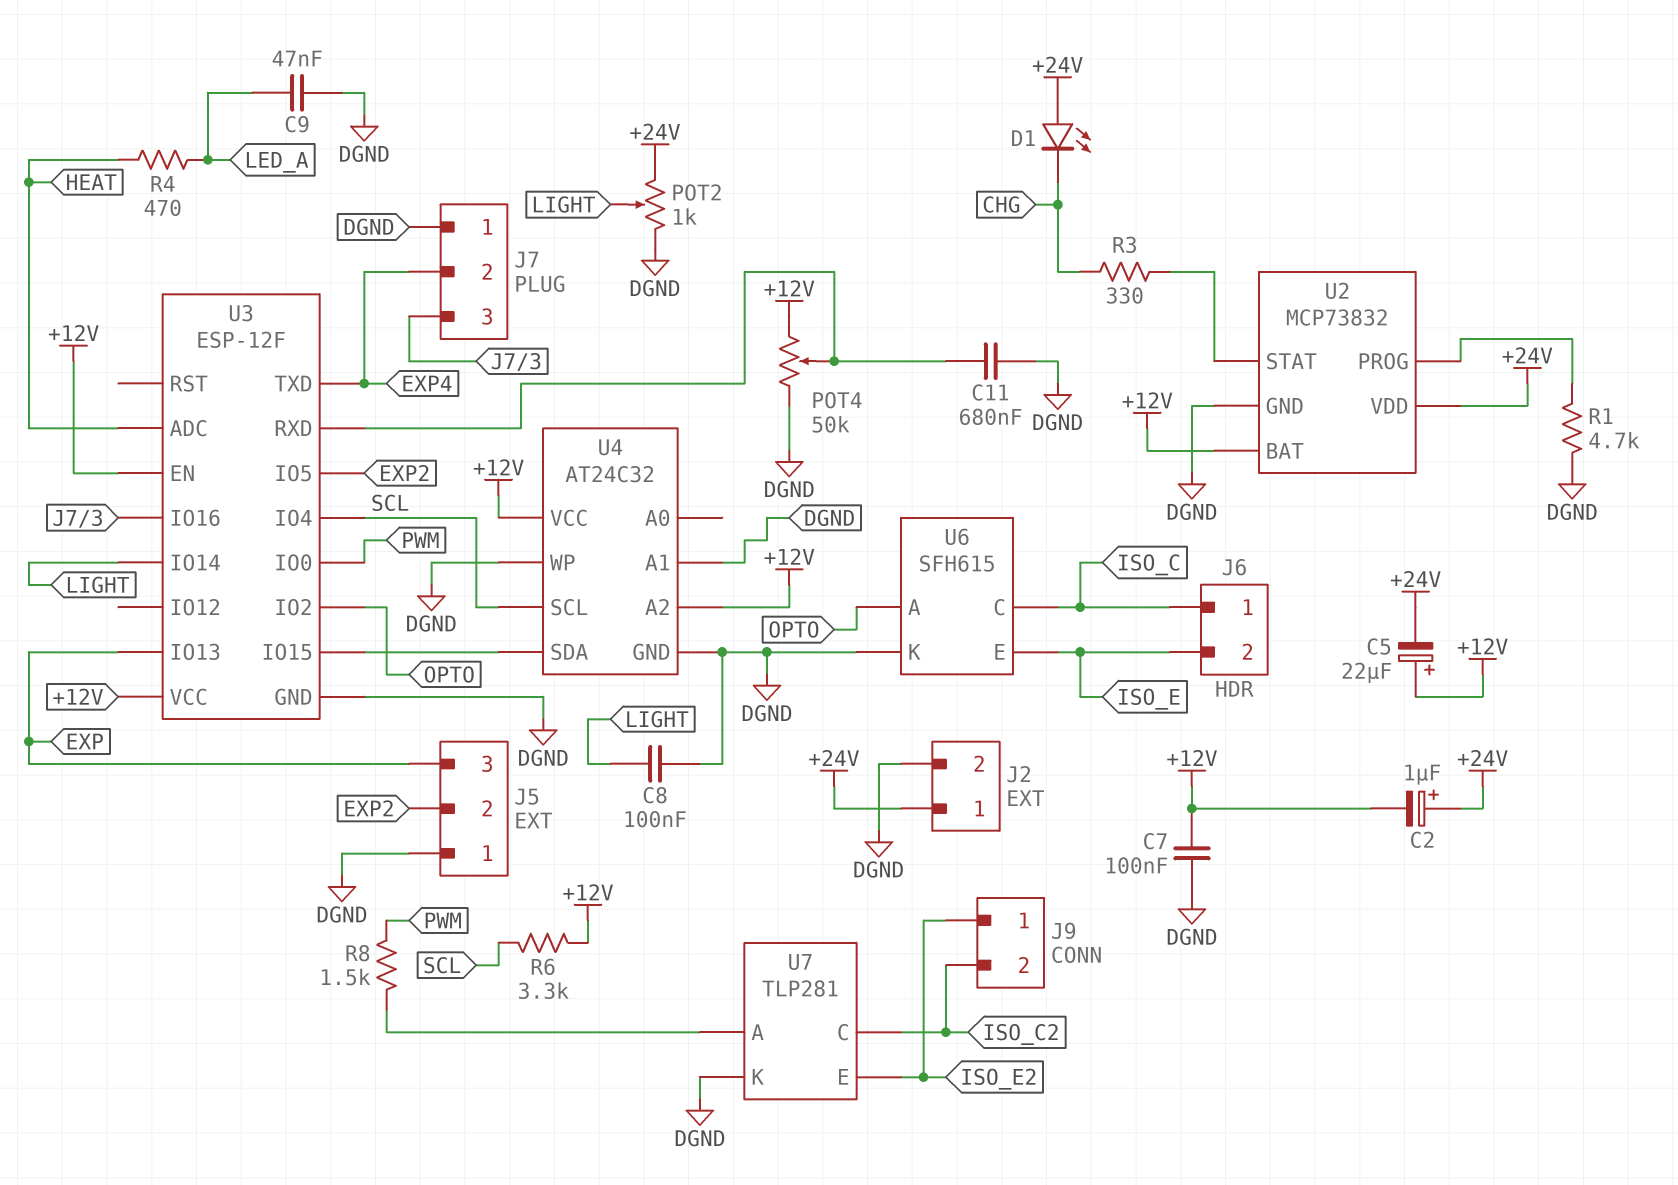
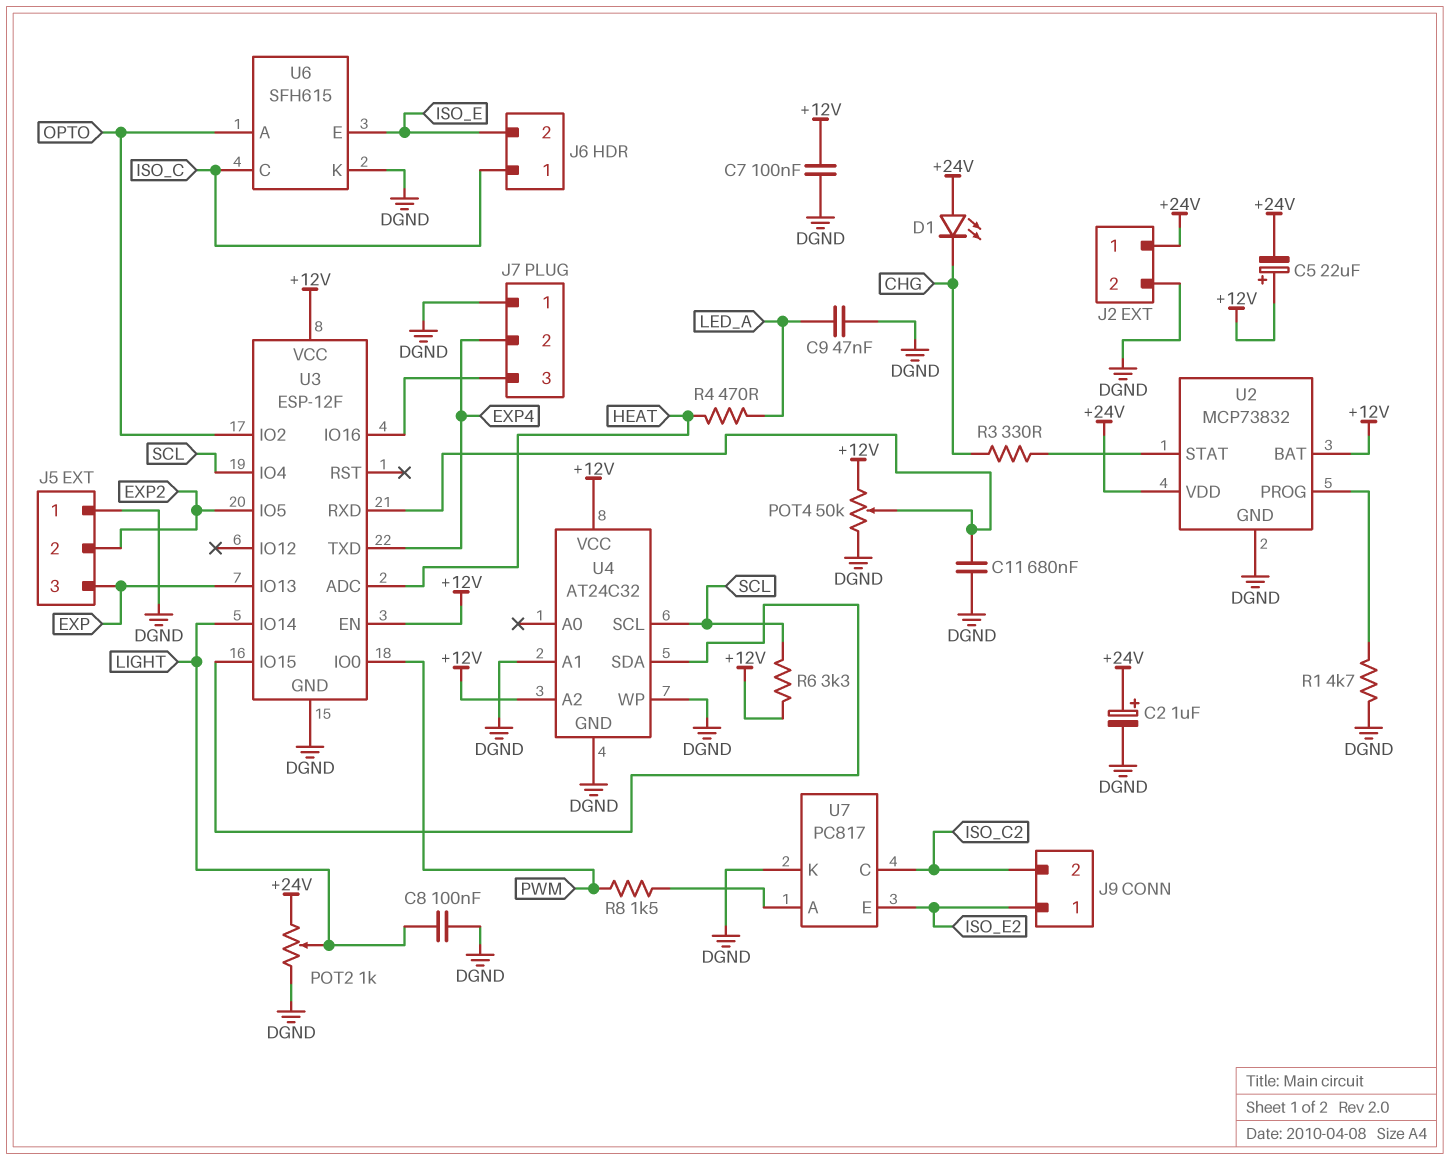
C2: 1uF (plus +24V, minus +12V) -> 1uF (plus +24V, minus DGND)
U7: TLP281 -> PC817

